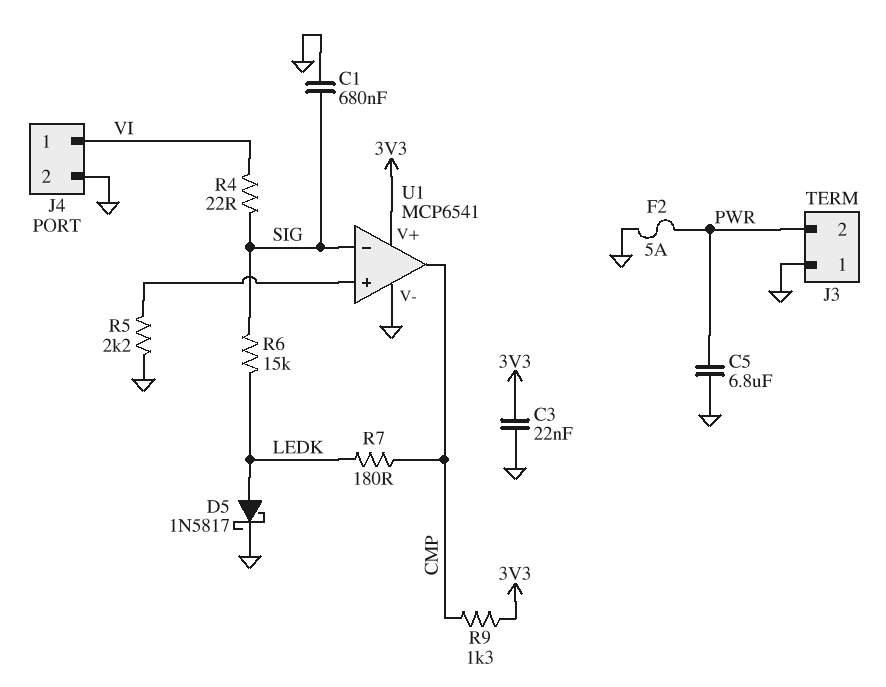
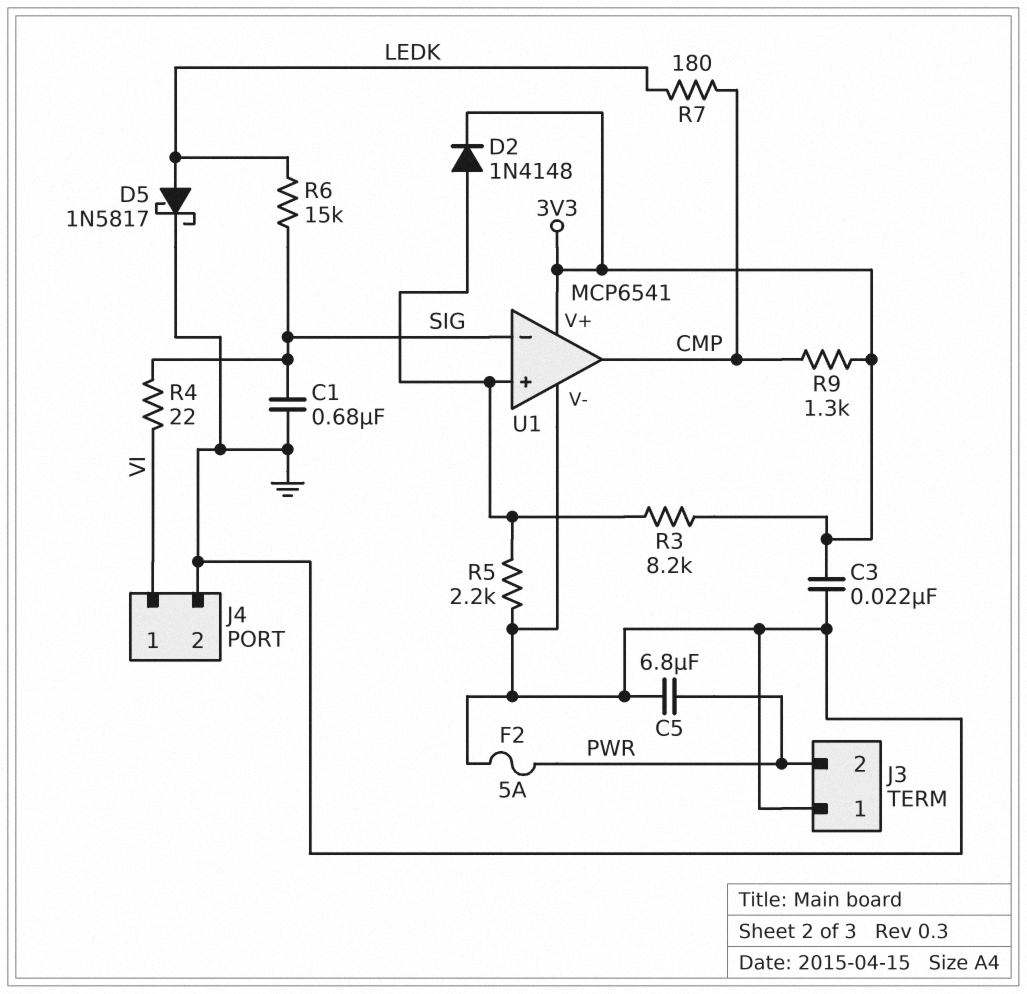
D2: none -> diode 1N4148 (A U1/in+, K 3V3)
R3: none -> 8.2k (3V3, U1/in+)

